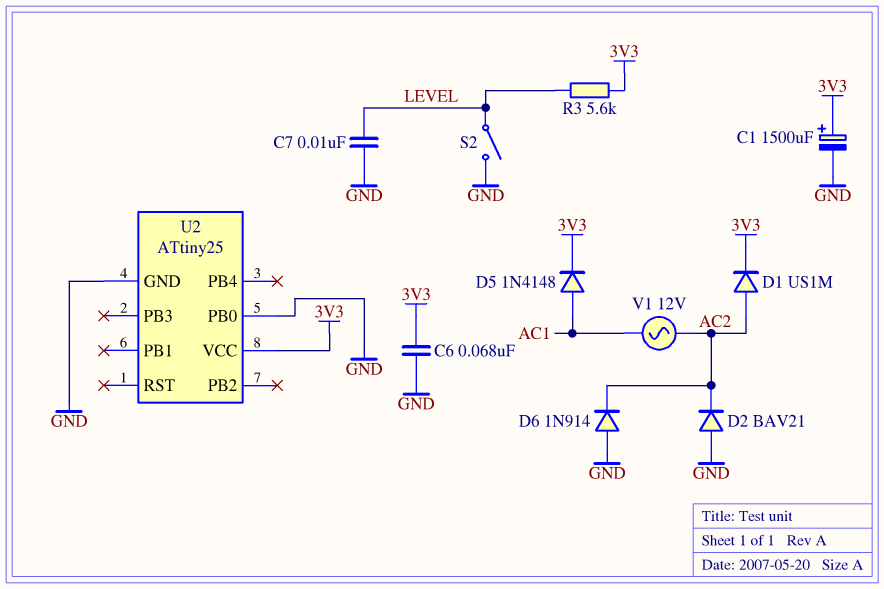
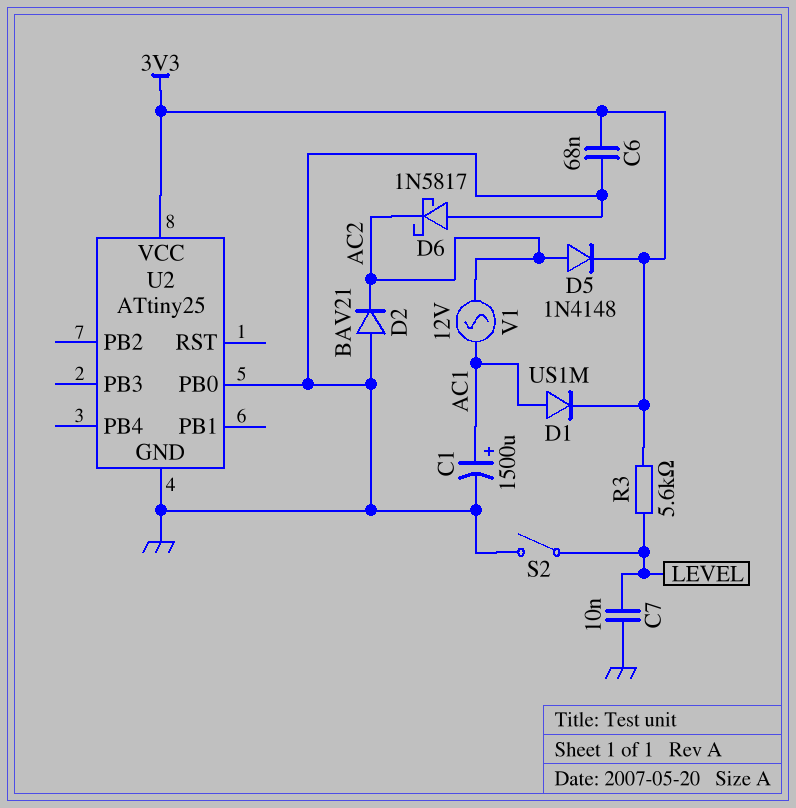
C1: 1500uF (plus 3V3, minus GND) -> 1500uF (plus AC1, minus GND)
D1: diode US1M (A AC2, K 3V3) -> diode US1M (A AC1, K 3V3)
D5: diode 1N4148 (A AC1, K 3V3) -> diode 1N4148 (A AC2, K 3V3)
D6: diode 1N914 (A GND, K AC2) -> schottky 1N5817 (A GND, K AC2)

